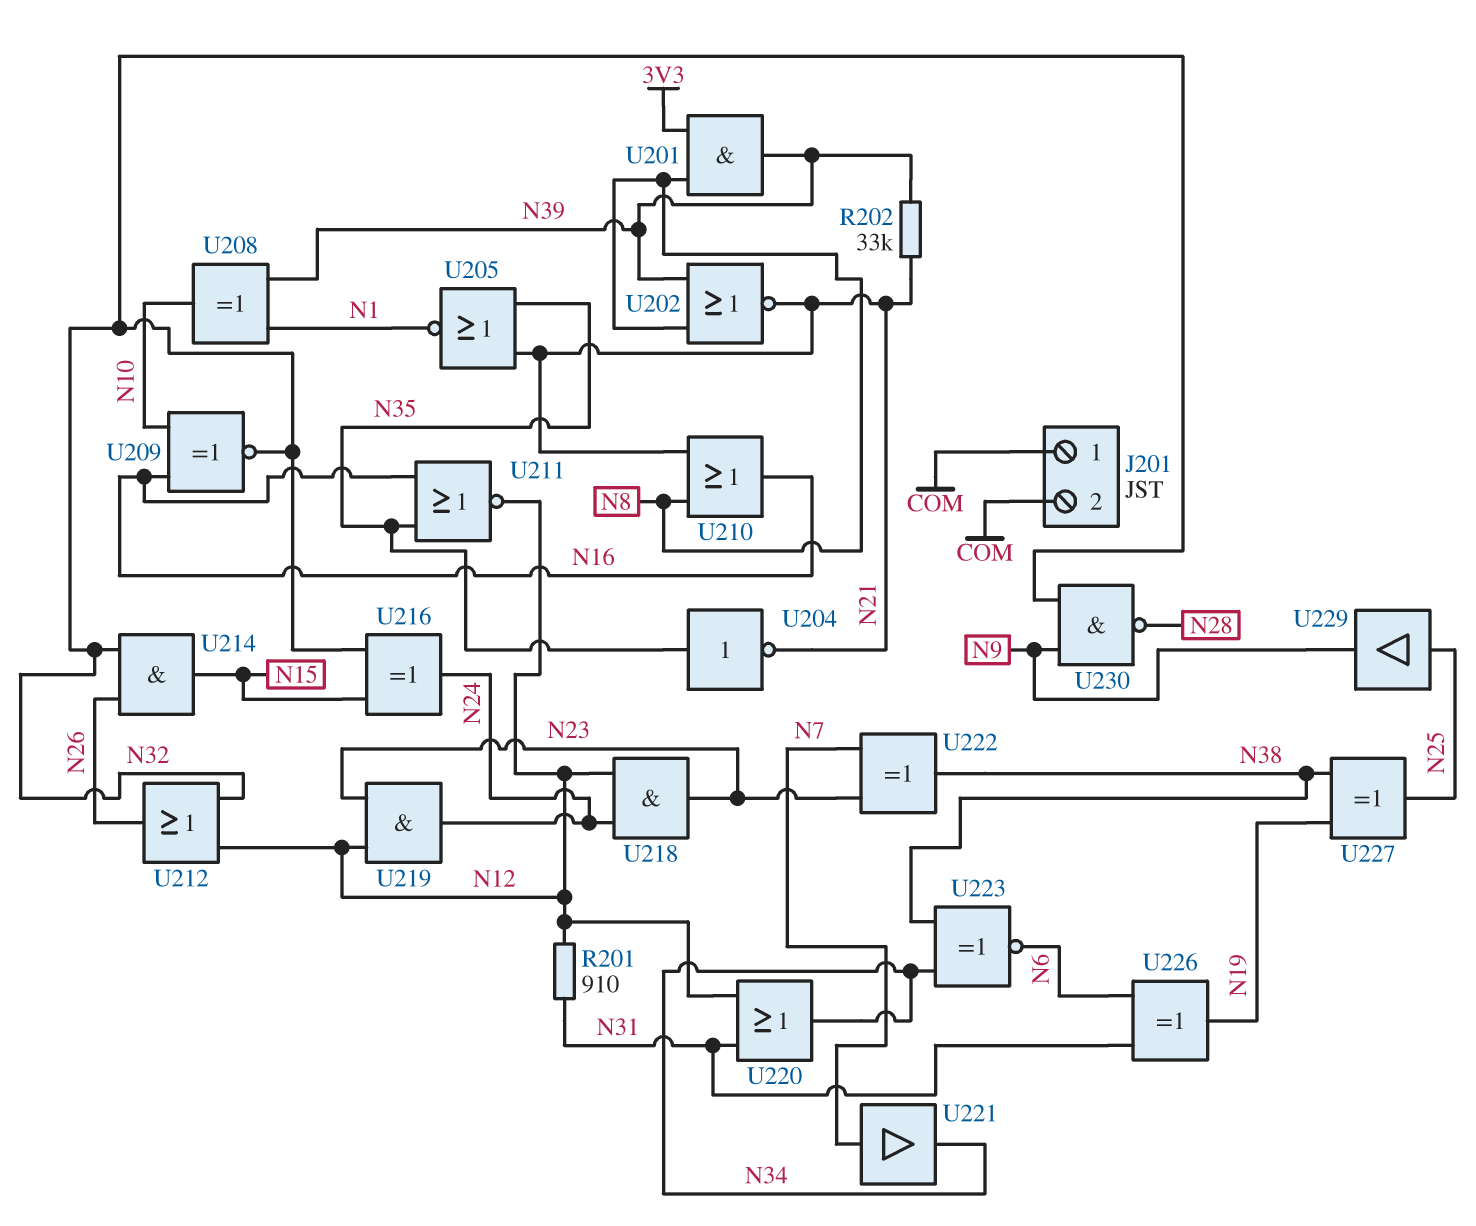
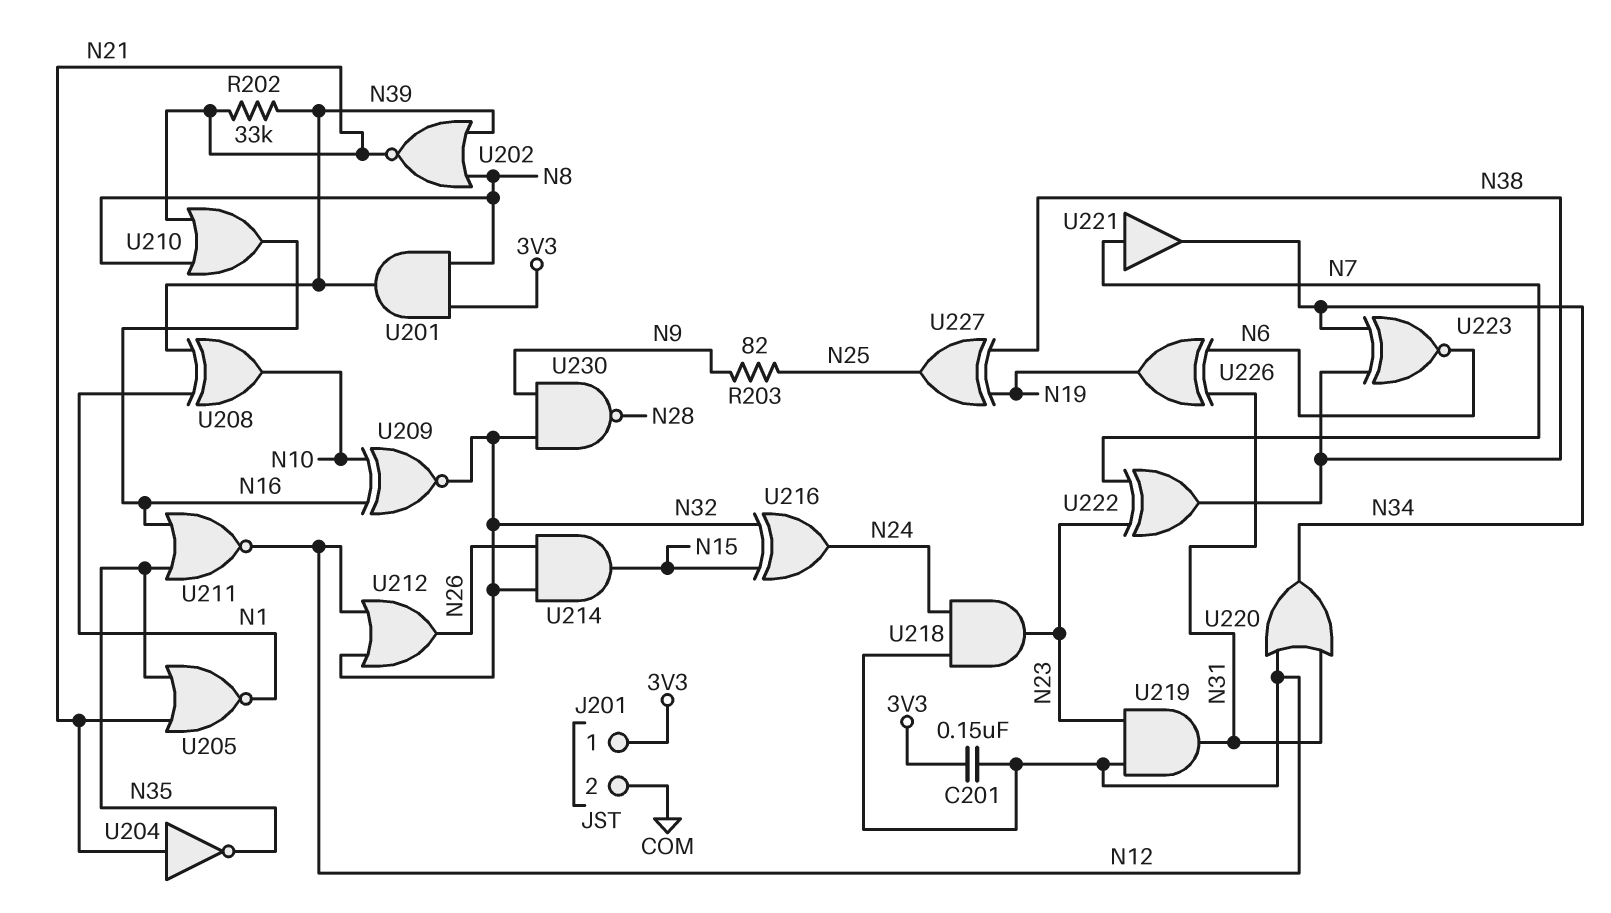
C201: none -> 150nF (3V3, N12)
J201 pin 1: COM -> 3V3
R201: 910 (N12, N31) -> none
R203: none -> 82 (N9, N25)
U204: NOT (in N35, out N21) -> NOT (in N21, out N35)
U219: AND (in N12, in N23, out N24) -> AND (in N12, in N23, out N31)
U229: buffer (in N25, out N9) -> none

